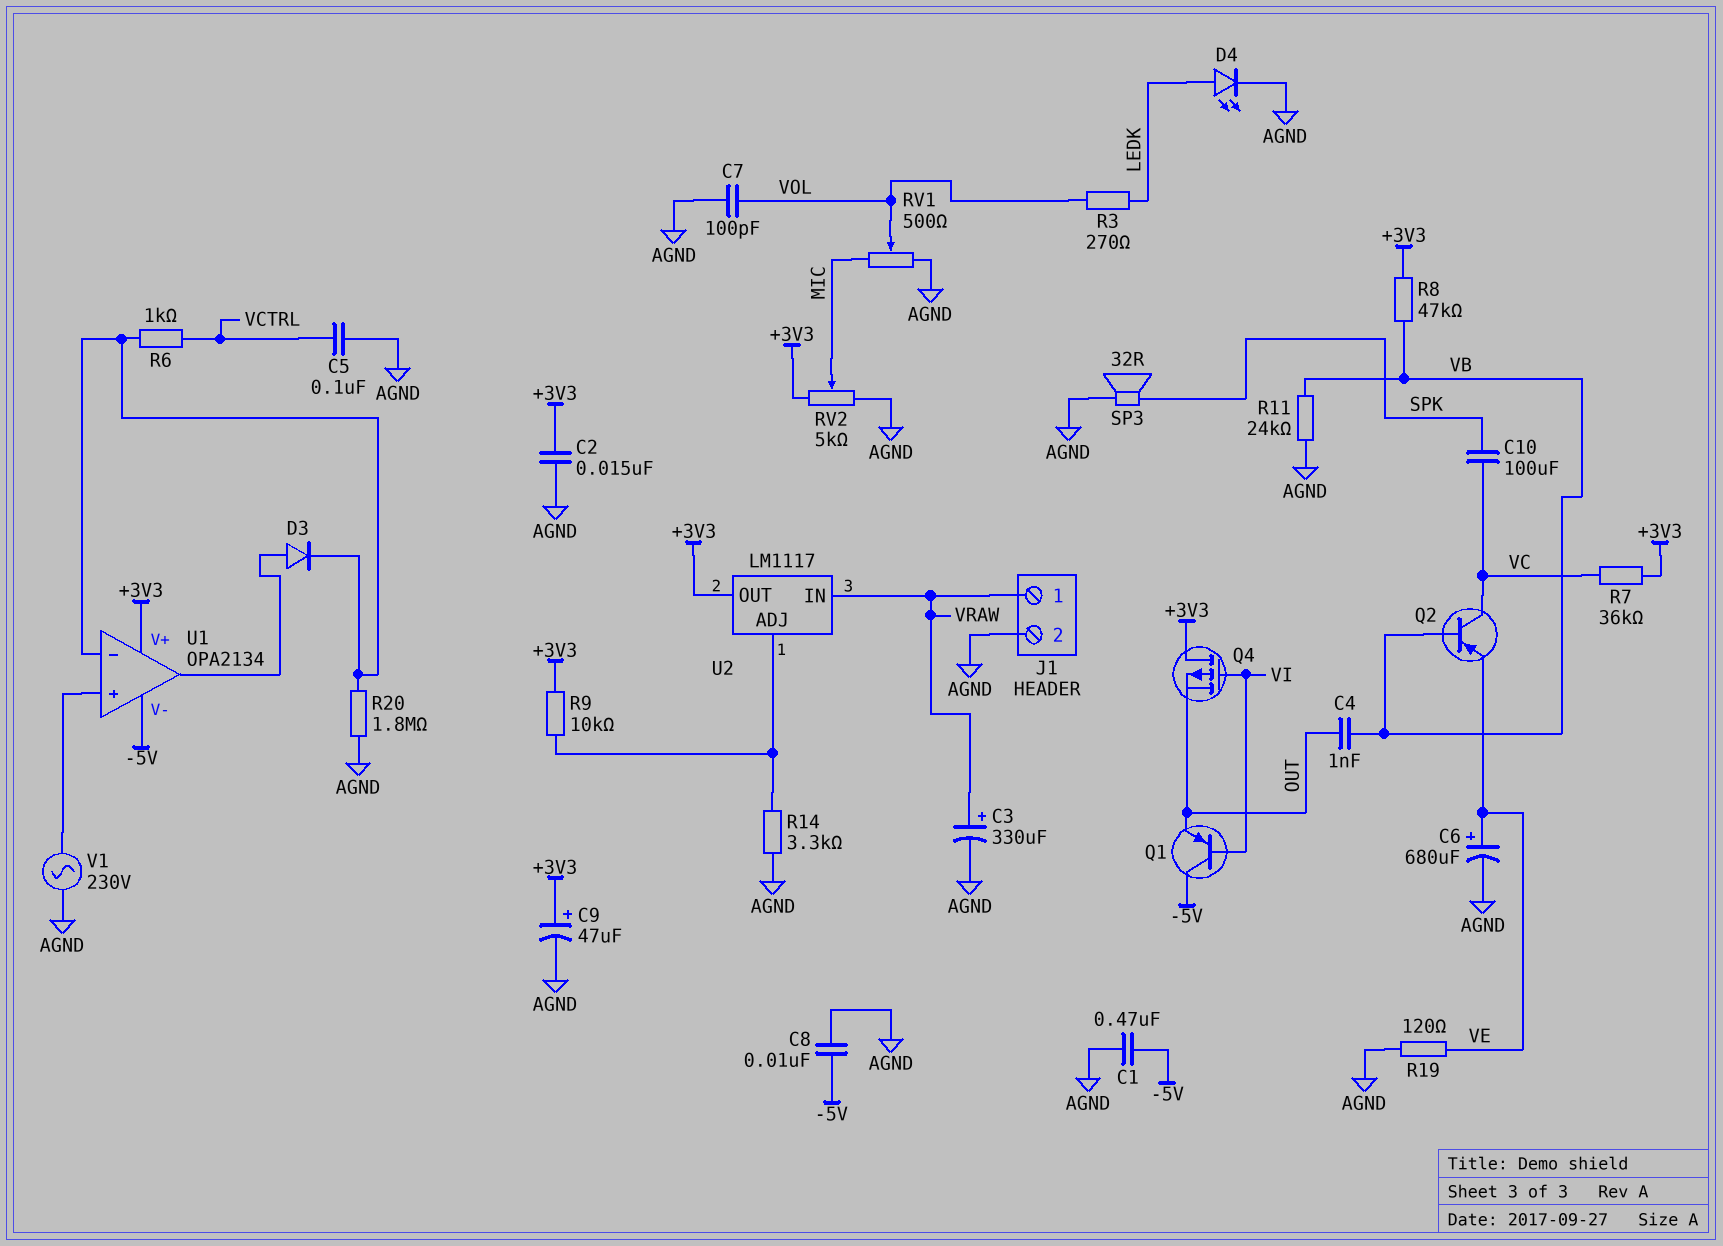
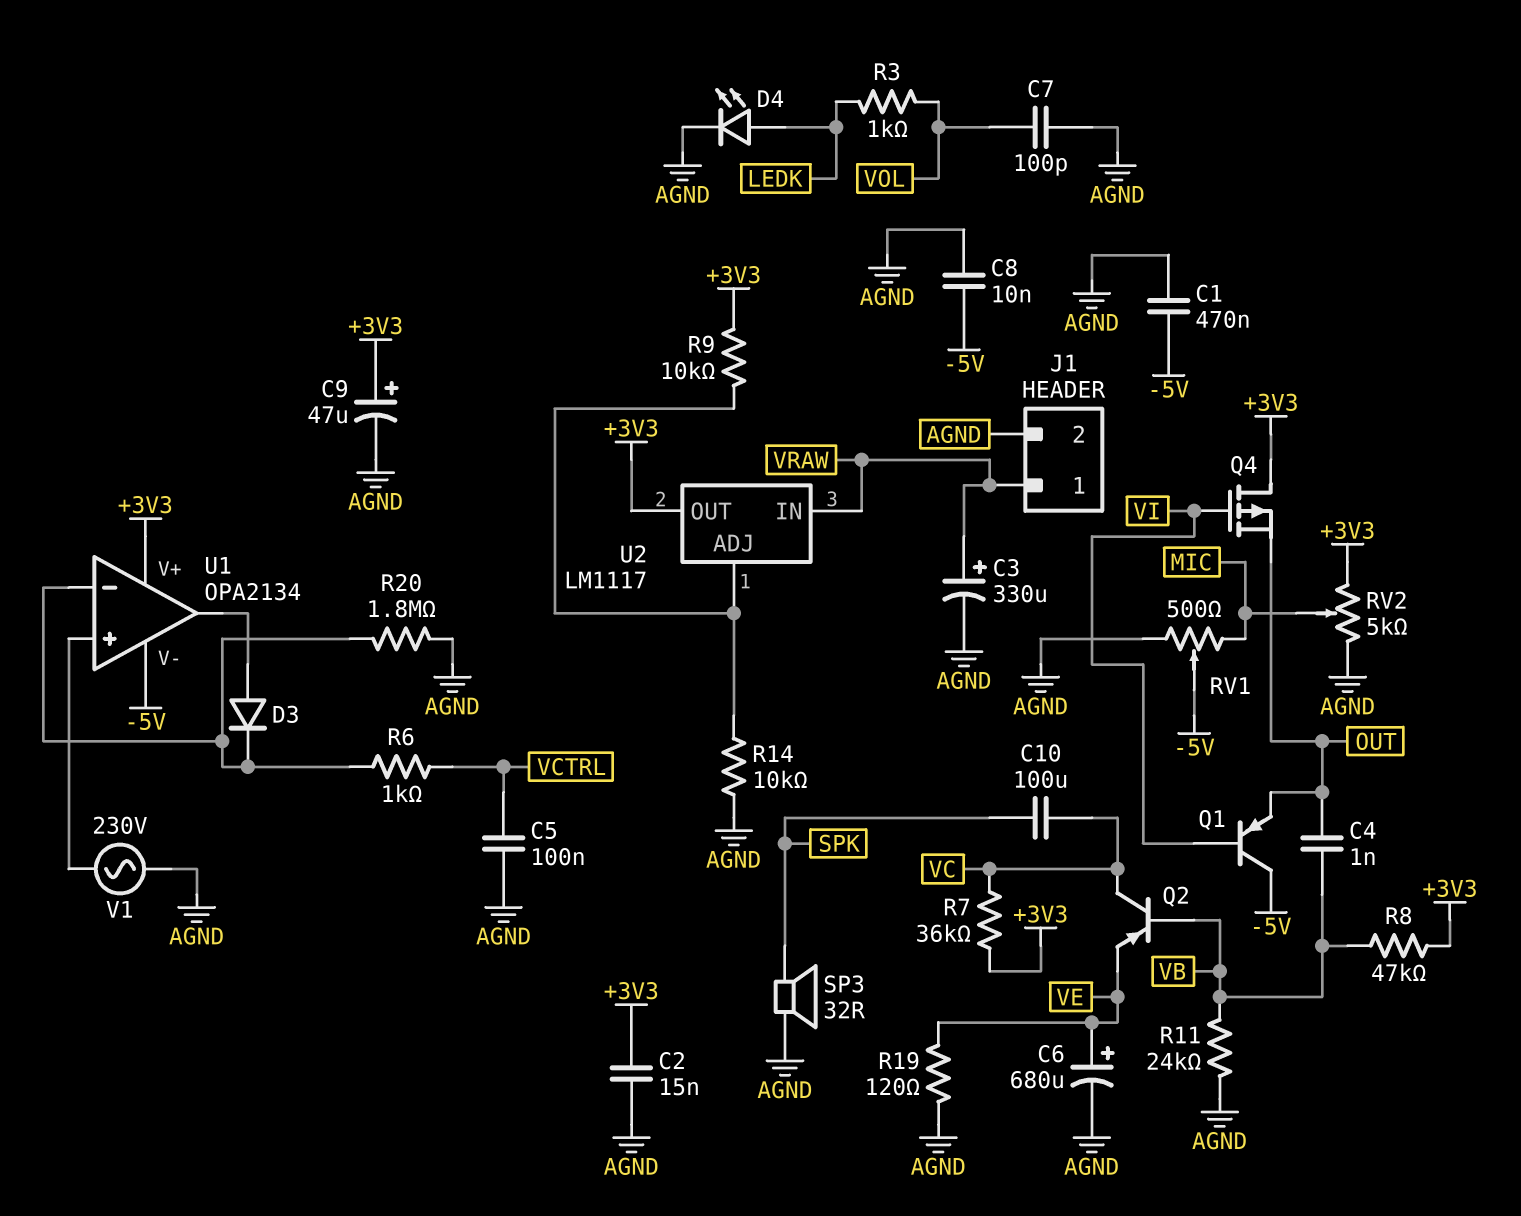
R3: 270 (LEDK, VOL) -> 1k (LEDK, VOL)
R14: 3.3k (AGND, U2/ADJ) -> 10k (AGND, U2/ADJ)
RV1: 500 (AGND, MIC, wiper VOL) -> 500 (AGND, MIC, wiper -5V)

